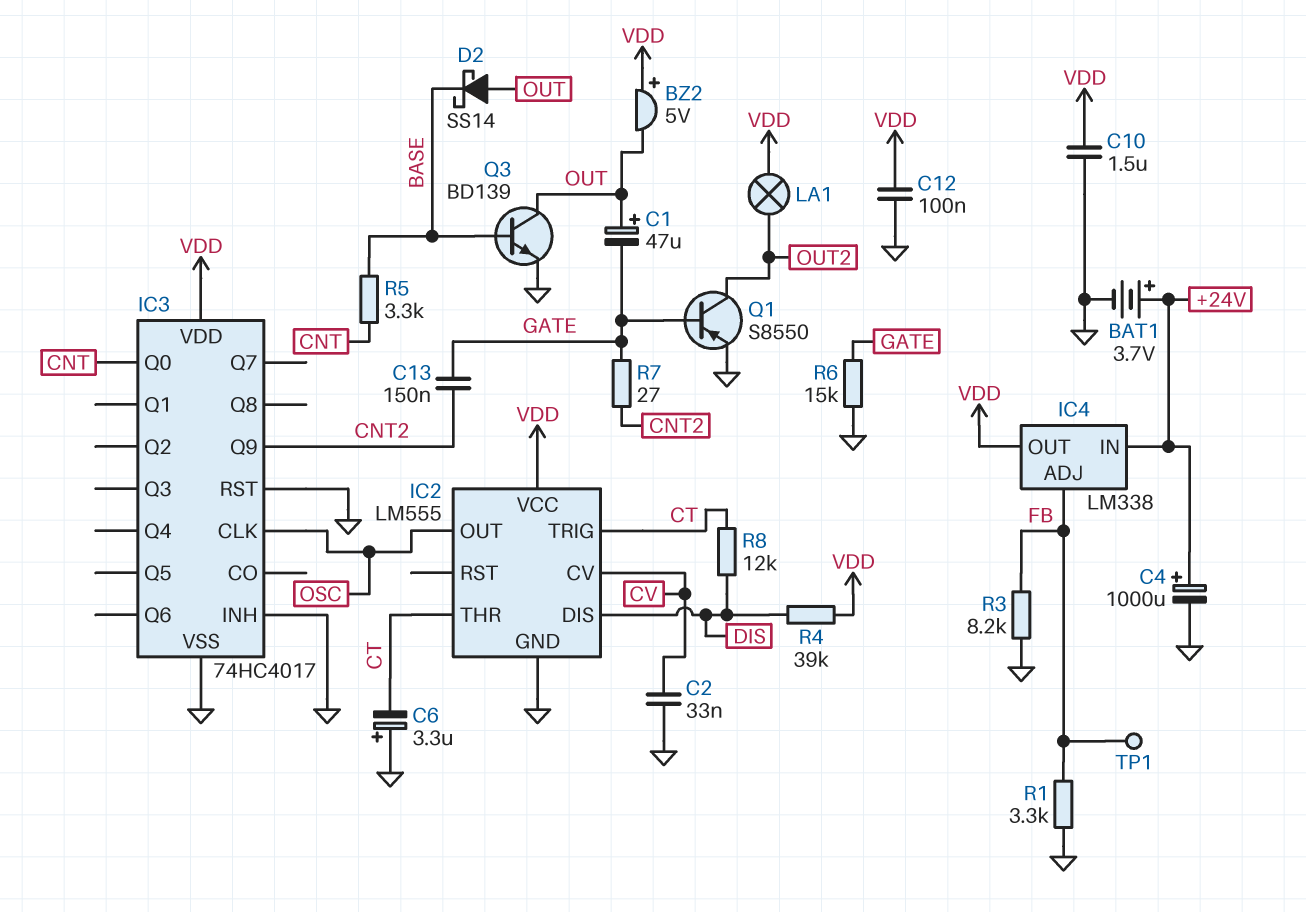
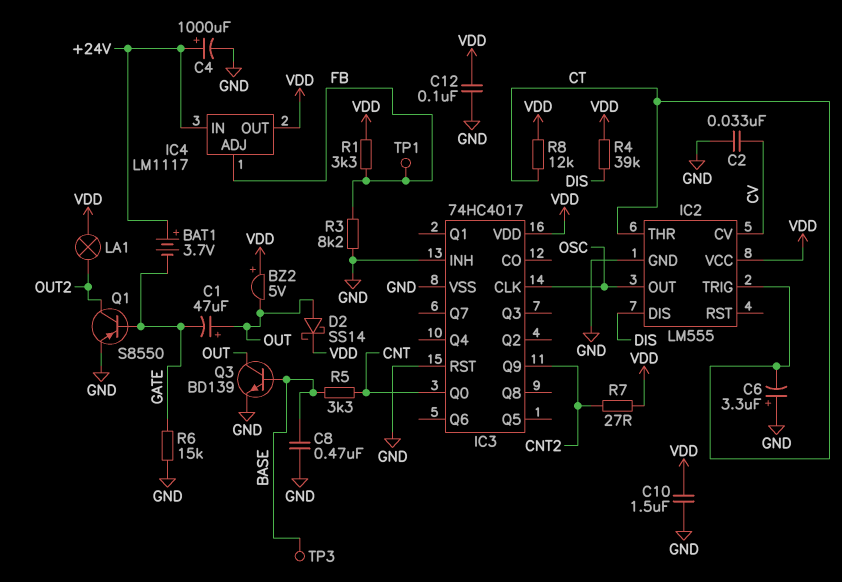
BAT1: 3.7V (plus +24V, minus GND) -> 3.7V (plus +24V, minus GATE)
C8: none -> 470nF (BASE, GND)
C13: 150nF (CNT2, GATE) -> none
D2: schottky SS14 (A OUT, K BASE) -> schottky SS14 (A OUT, K VDD)
IC4: LM338 -> LM1117
R1: 3.3k (FB, GND) -> 3.3k (FB, VDD)
R7: 27 (CNT2, GATE) -> 27 (CNT2, VDD)
R8: 12k (CT, DIS) -> 12k (CT, VDD)
TP3: none -> test point (BASE)

